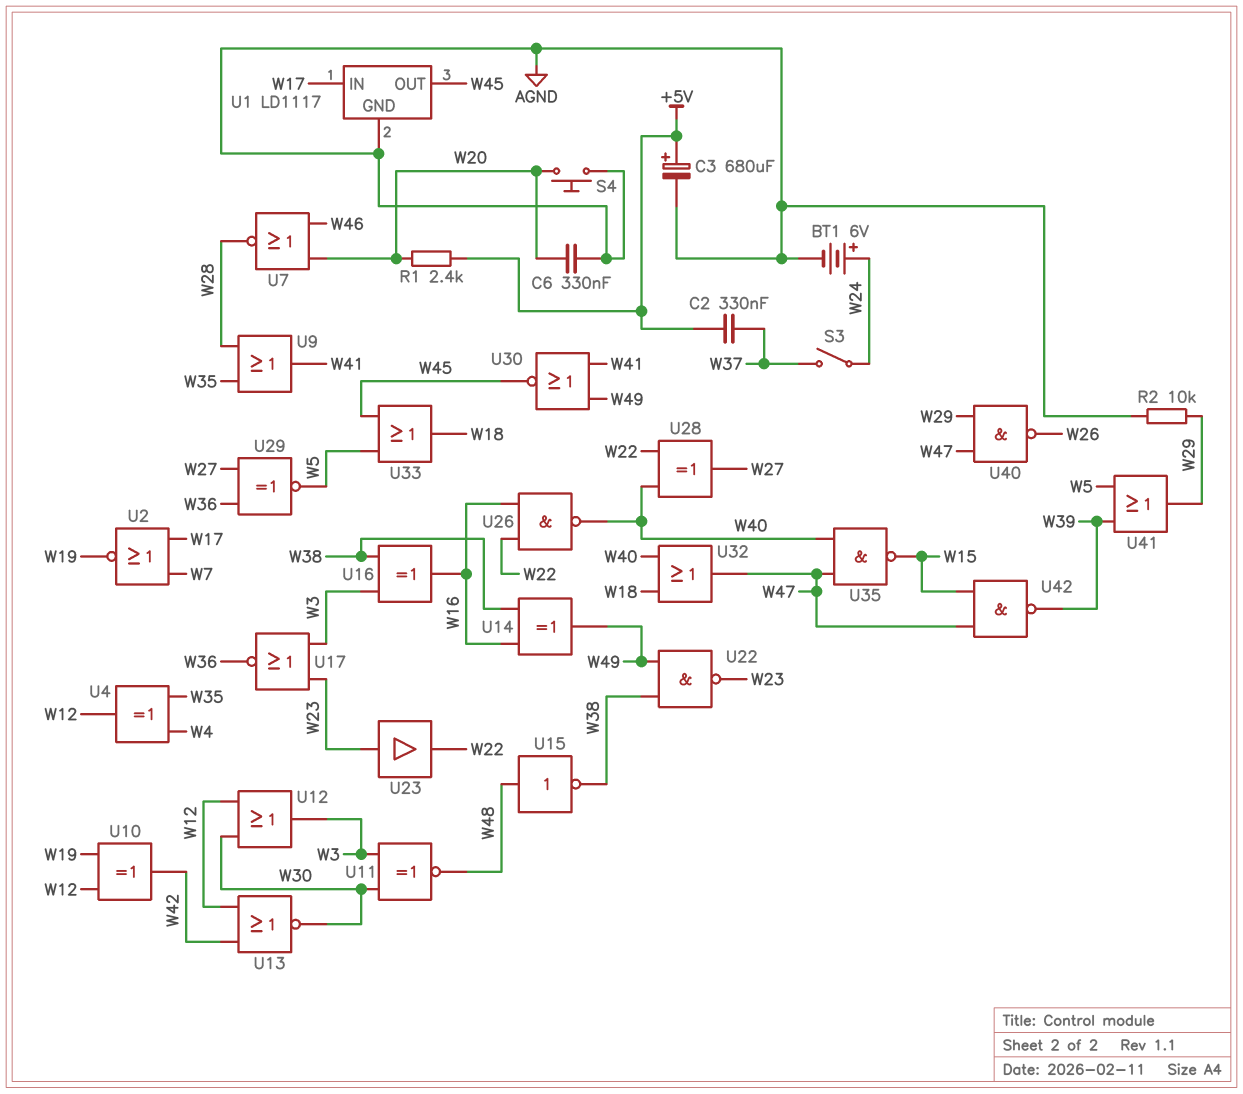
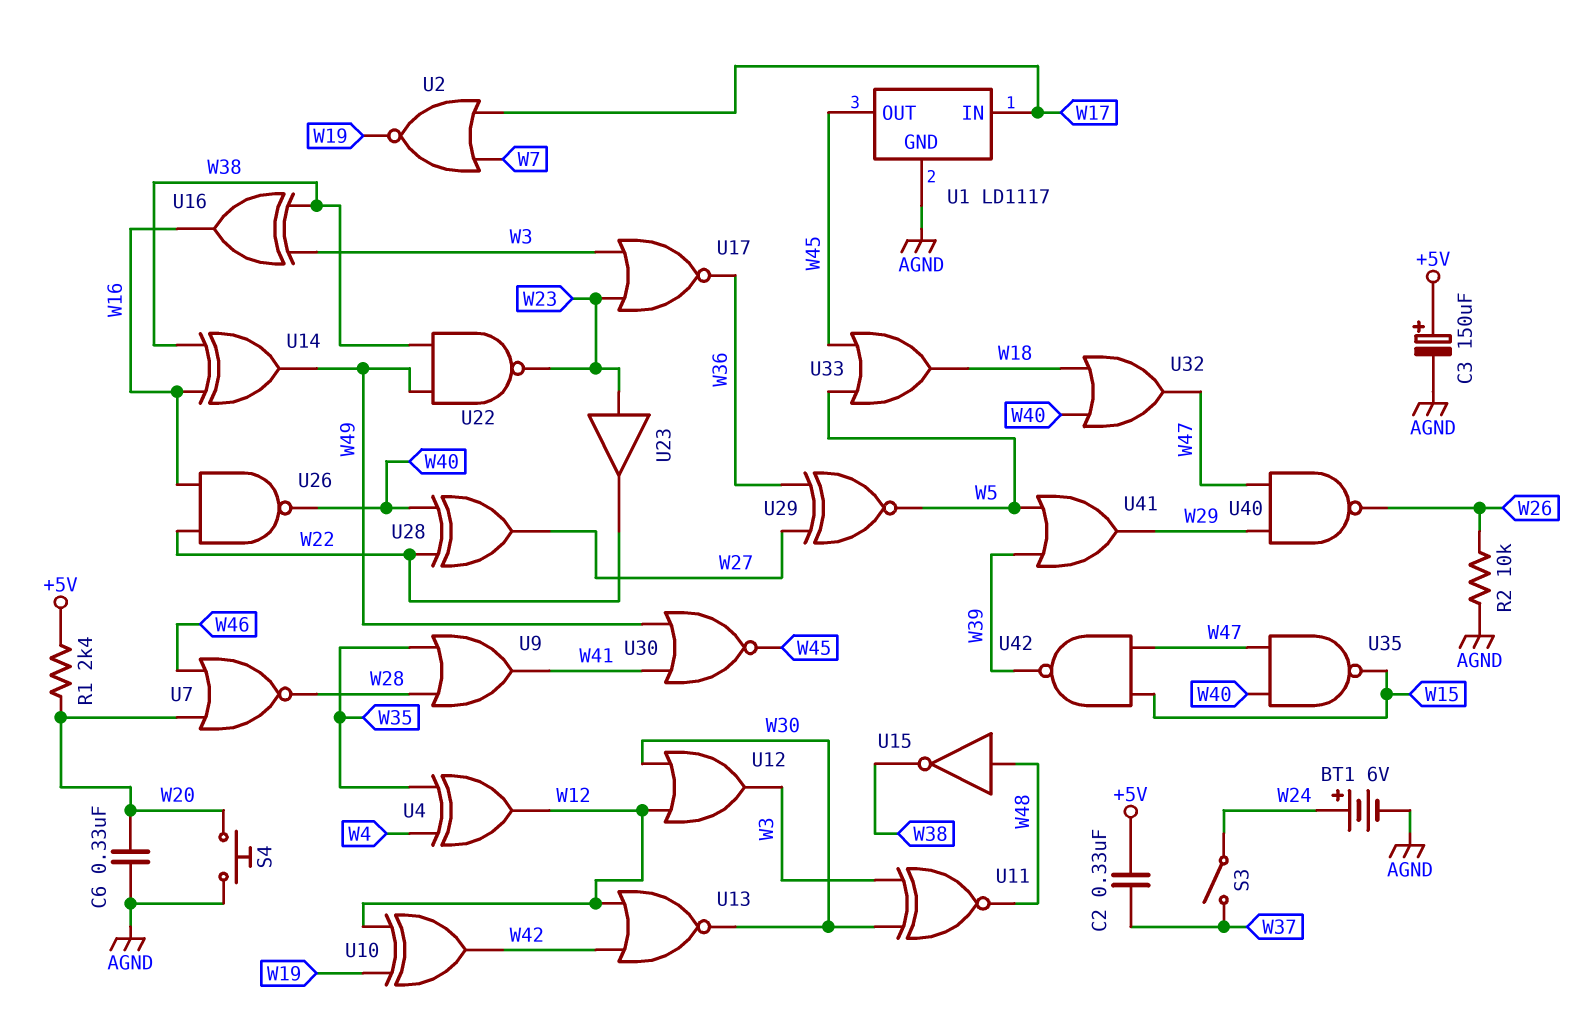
C3: 680uF (plus +5V, minus AGND) -> 150uF (plus +5V, minus AGND)
R2: 10k (AGND, W29) -> 10k (AGND, W26)

